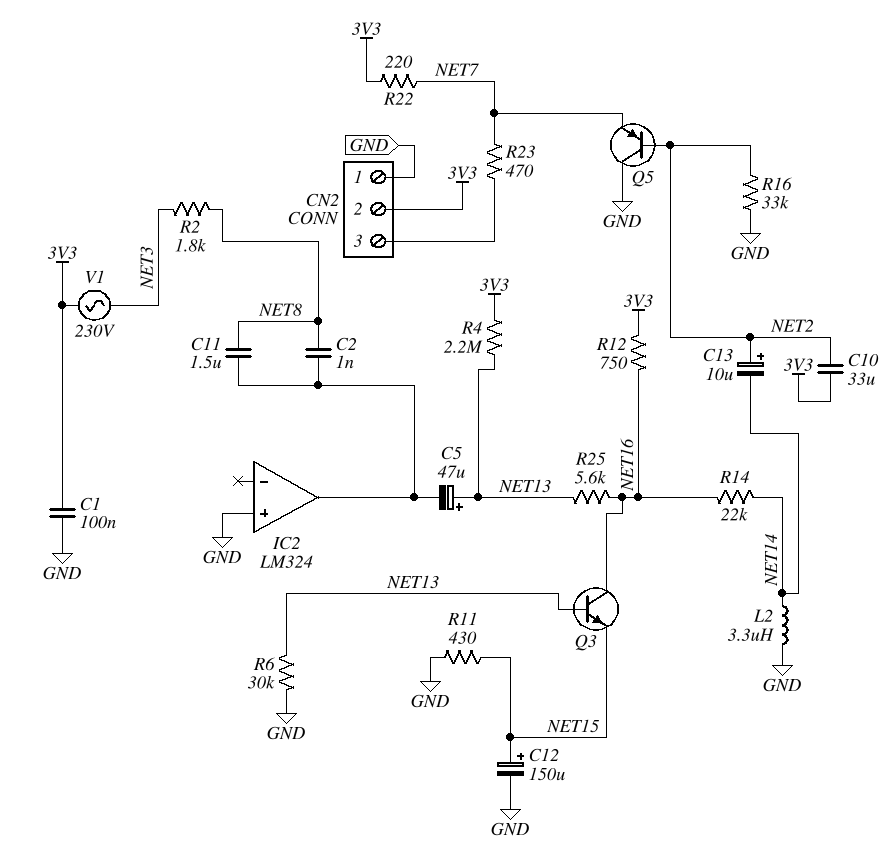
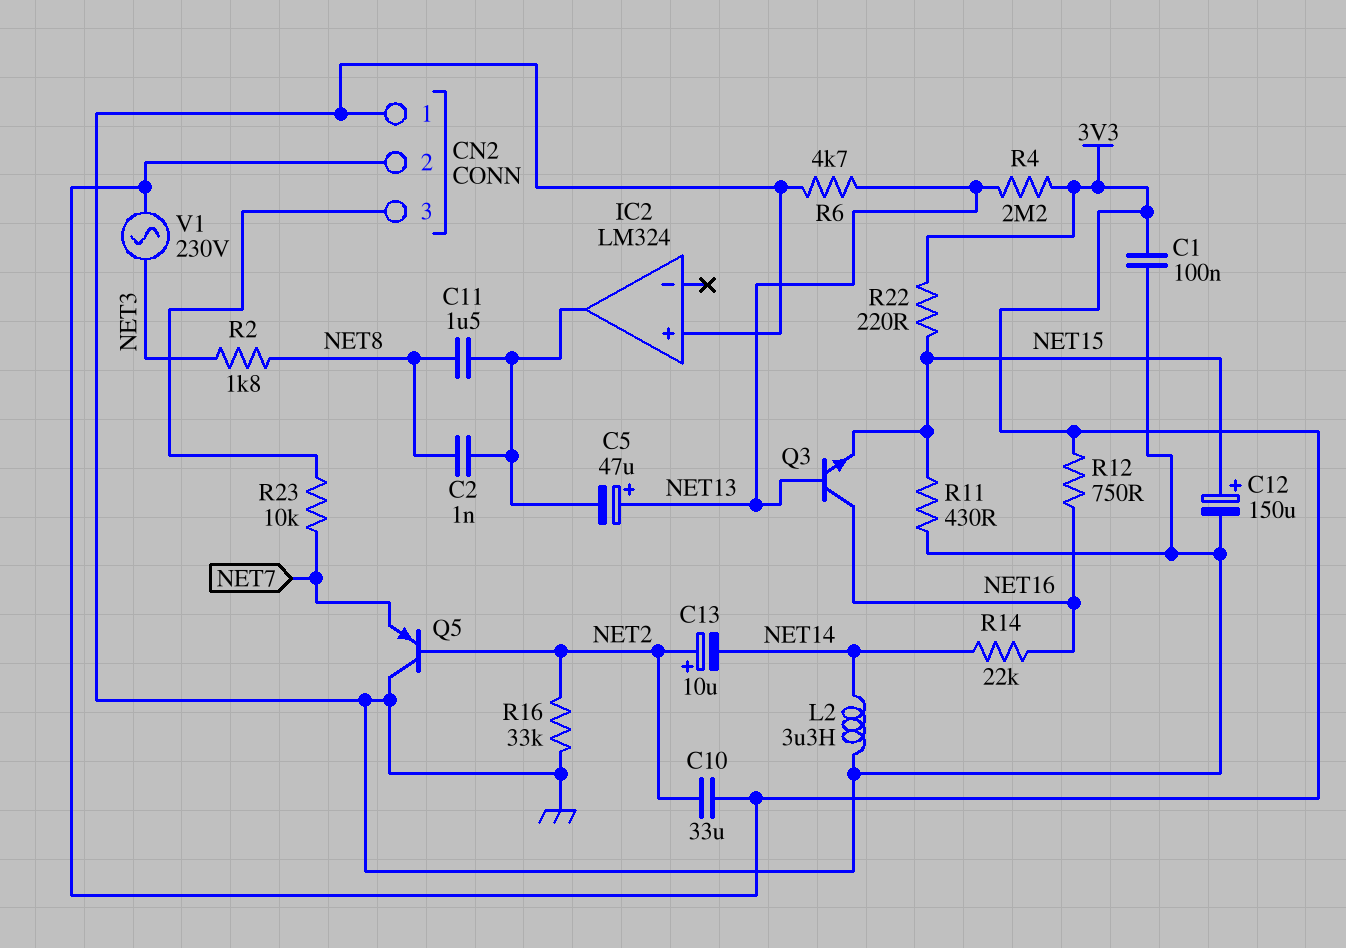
R6: 30k (GND, NET13) -> 4.7k (GND, NET13)
R22: 220 (3V3, NET7) -> 220 (3V3, NET15)
R23: 470 (CN2/3, NET7) -> 10k (CN2/3, NET7)
R25: 5.6k (NET13, NET16) -> none

